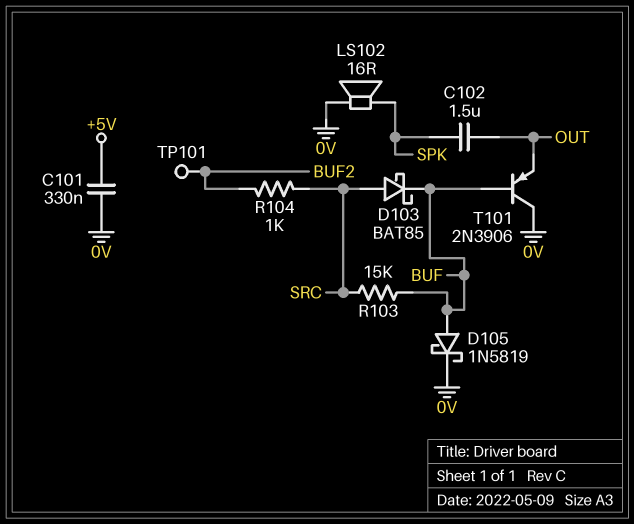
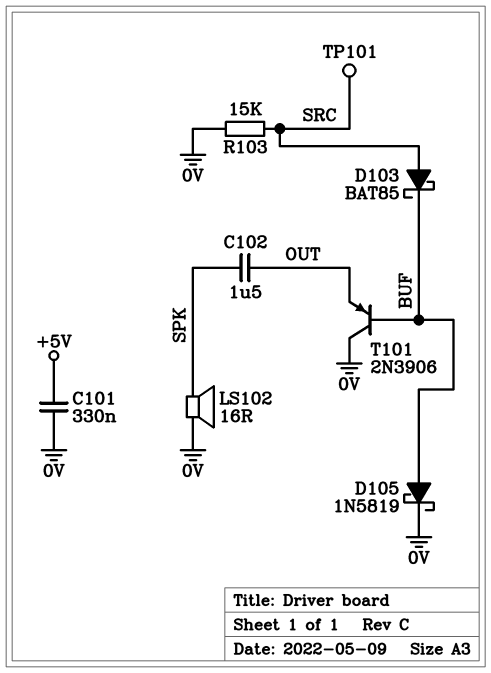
R103: 15k (BUF, SRC) -> 15k (0V, SRC)
R104: 1k (BUF2, SRC) -> none
TP101: test point (BUF2) -> test point (SRC)

